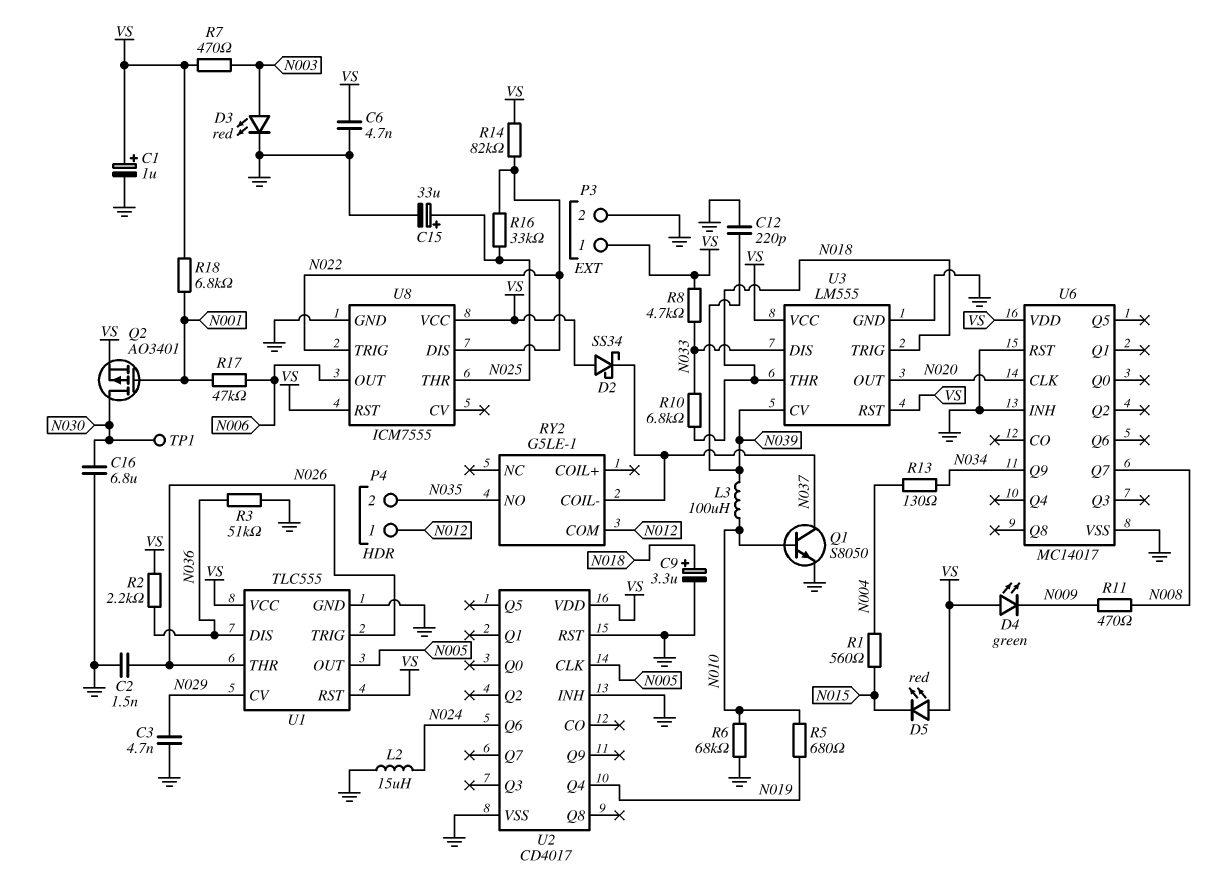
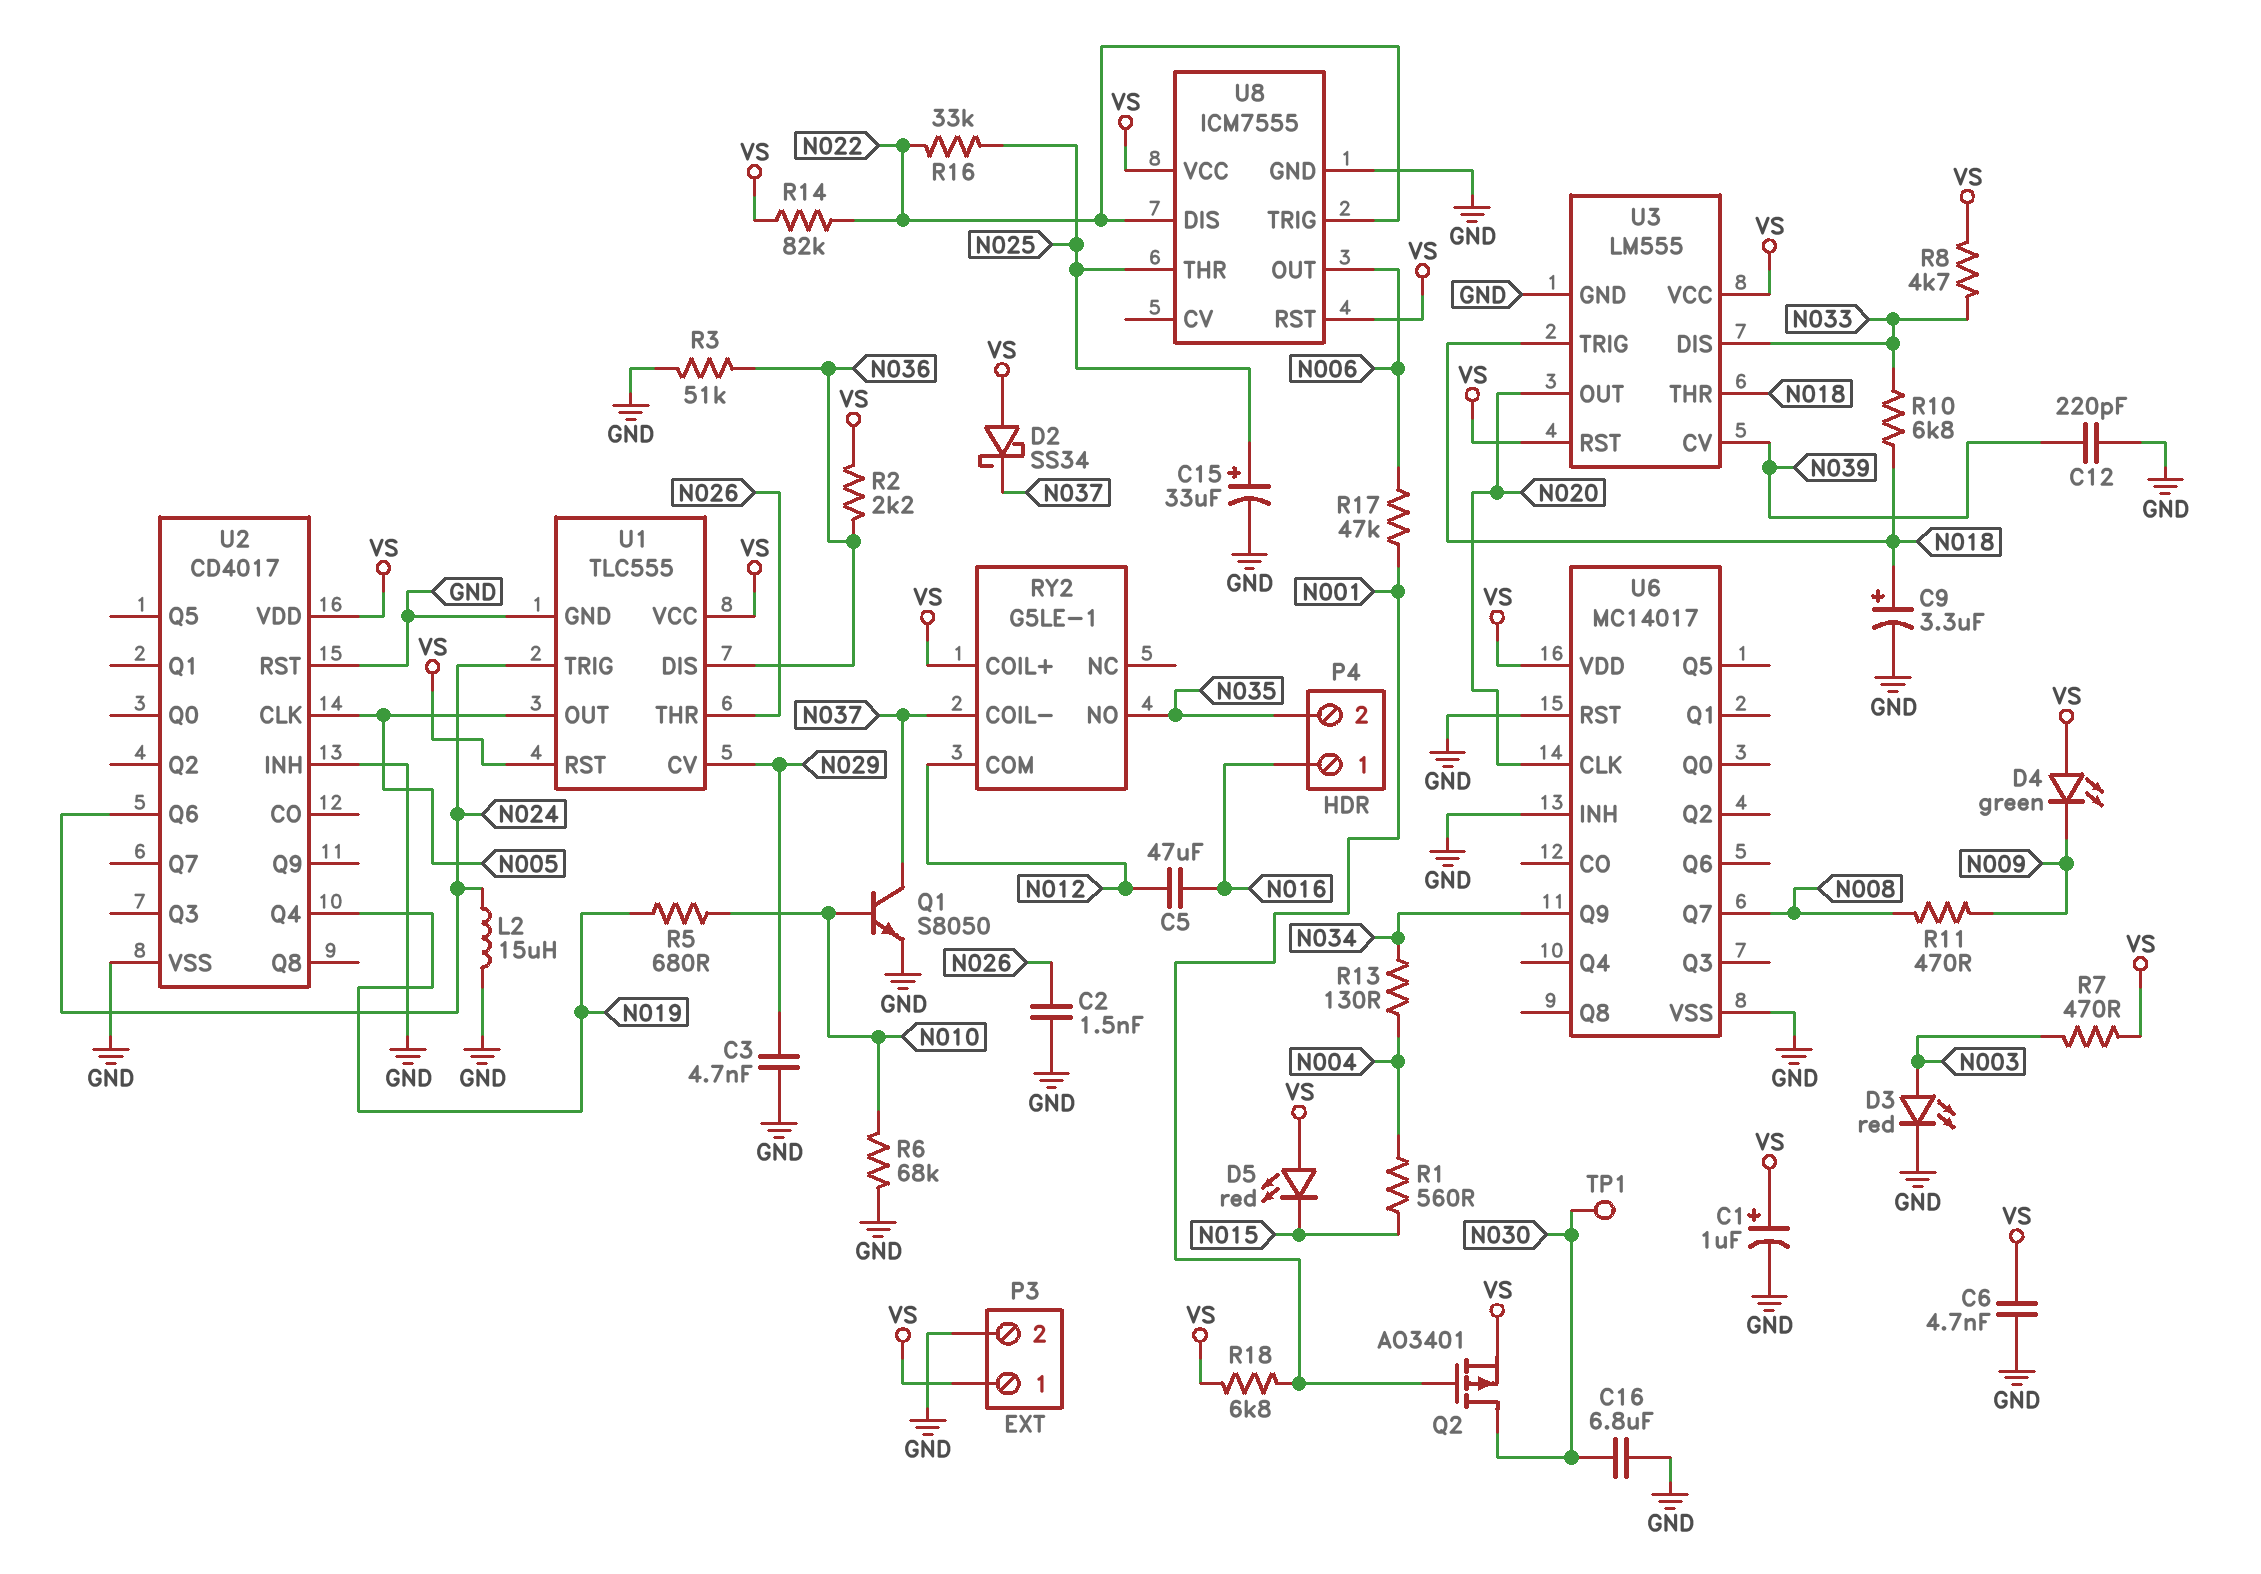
C5: none -> 47uF (N012, N016)
L3: 100uH (N010, N039) -> none
P4 pin 1: N012 -> N016
RY2 pin COIL+: none -> VS
U1 pin TRIG: N026 -> N024

